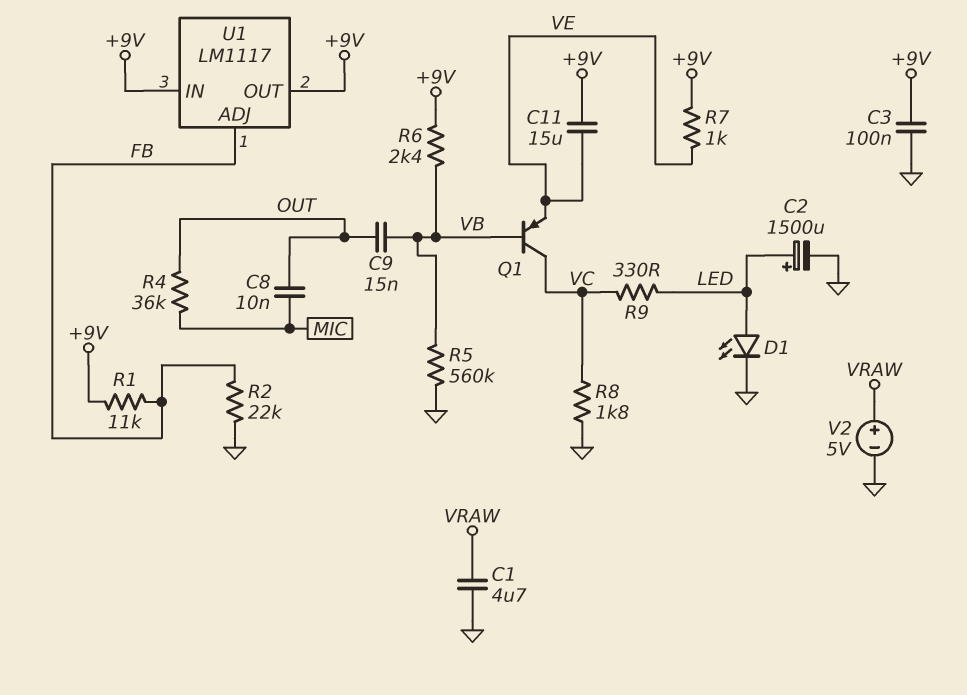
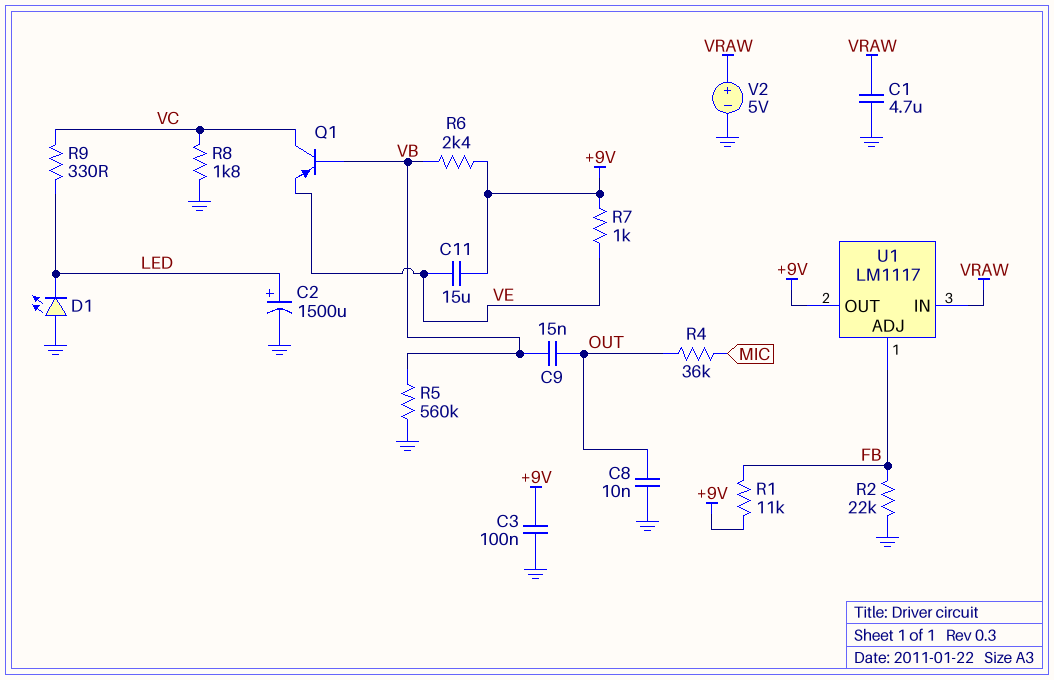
C8: 10nF (MIC, OUT) -> 10nF (GND, OUT)
D1: LED (A LED, K GND) -> LED (A GND, K LED)
U1 pin IN: +9V -> VRAW

